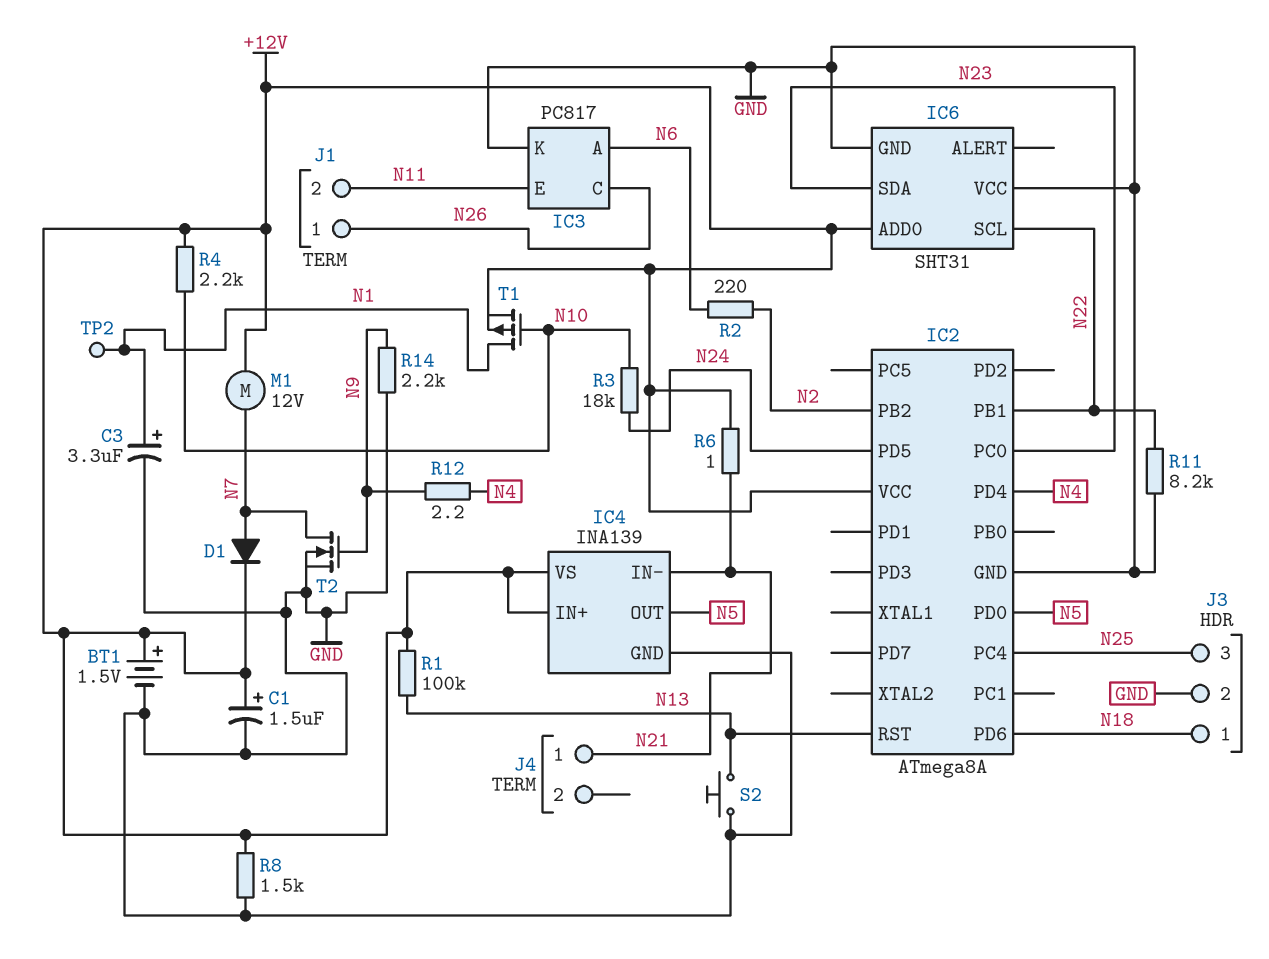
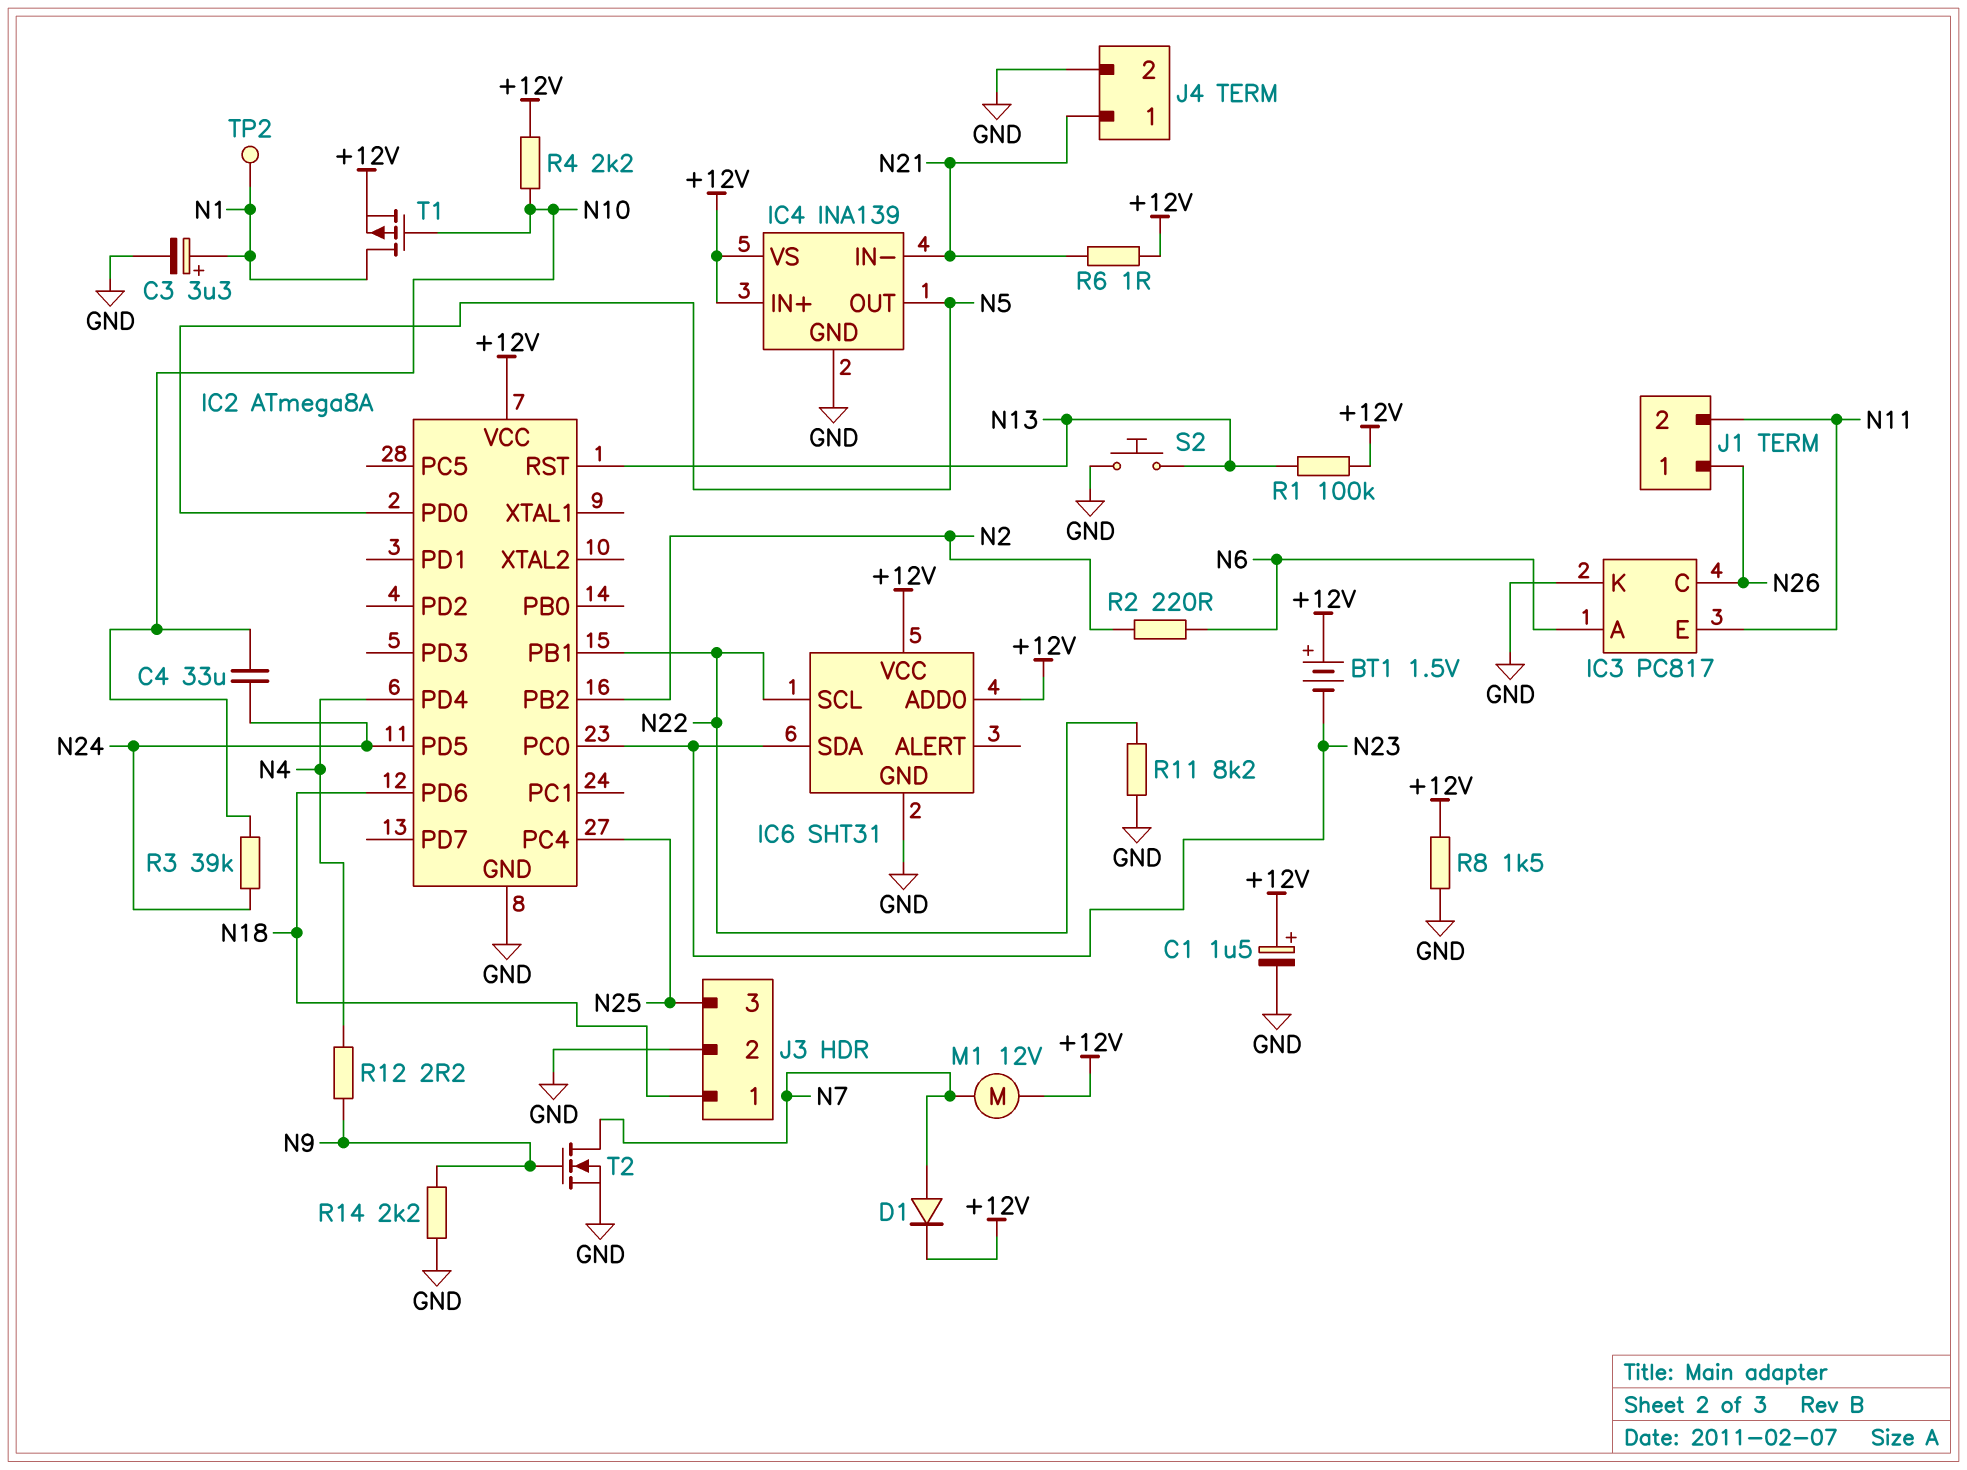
BT1: 1.5V (plus +12V, minus GND) -> 1.5V (plus +12V, minus N23)
C4: none -> 33uF (N10, N24)
IC6 pin VCC: GND -> +12V
J4 pin 2: none -> GND
R3: 18k (N10, N24) -> 39k (N10, N24)

